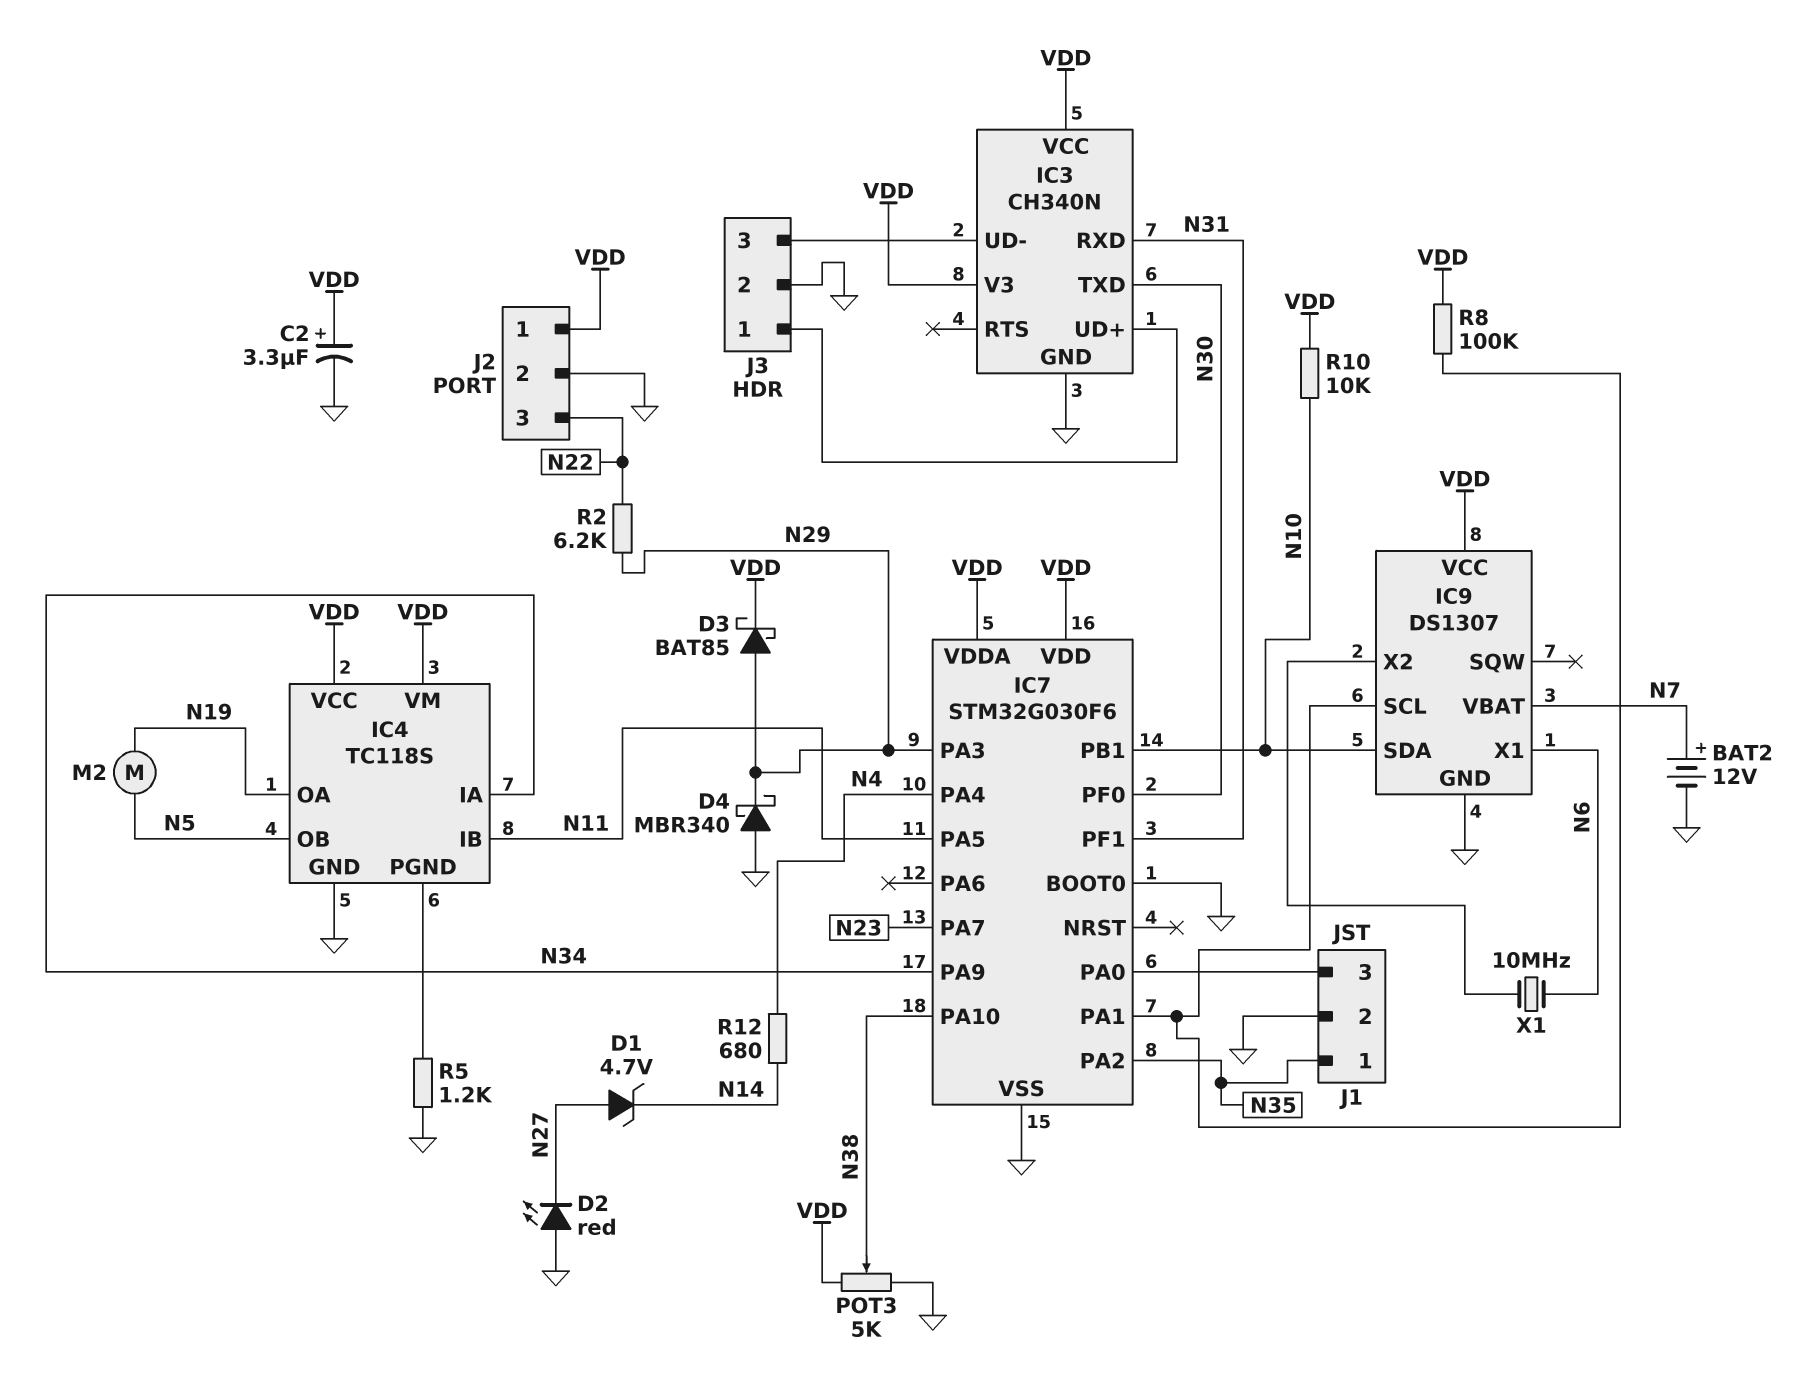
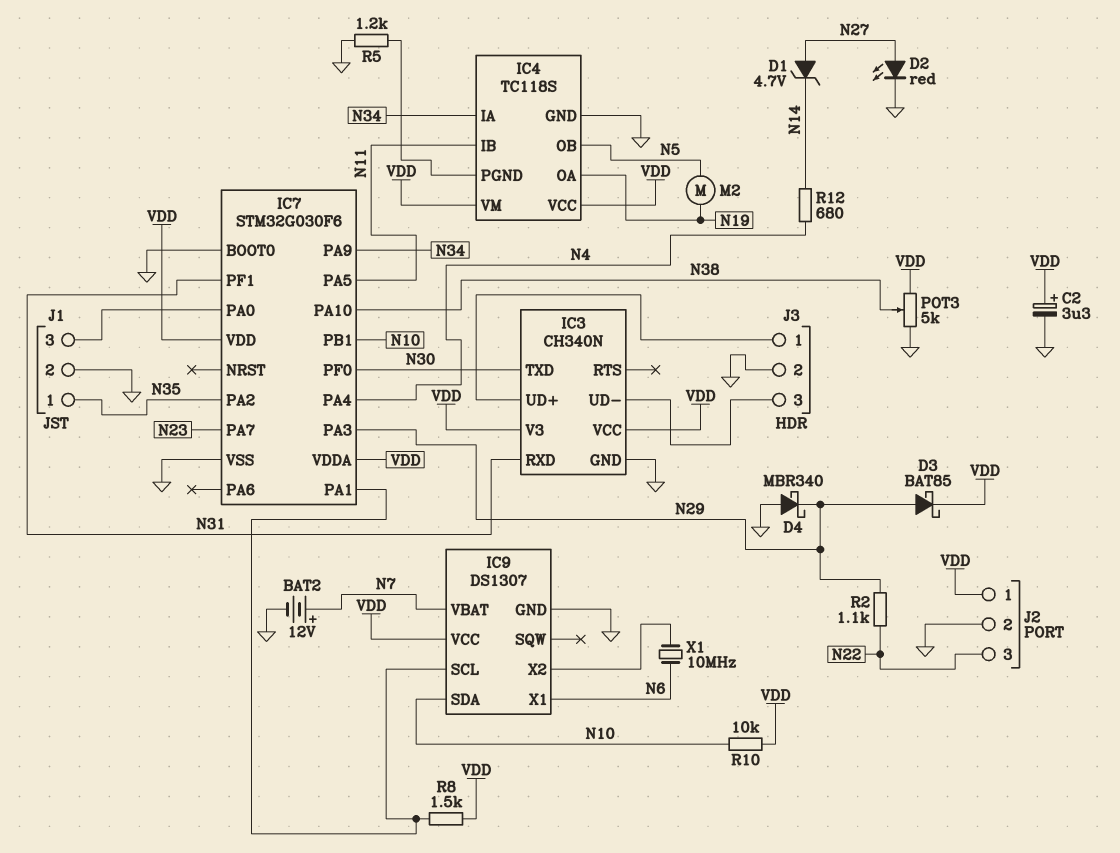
D2: LED red (A GND, K N27) -> LED red (A N27, K GND)
R2: 6.2k (N22, N29) -> 1.1k (N22, N29)
R8: 100k (IC7/PA1, VDD) -> 1.5k (IC7/PA1, VDD)

